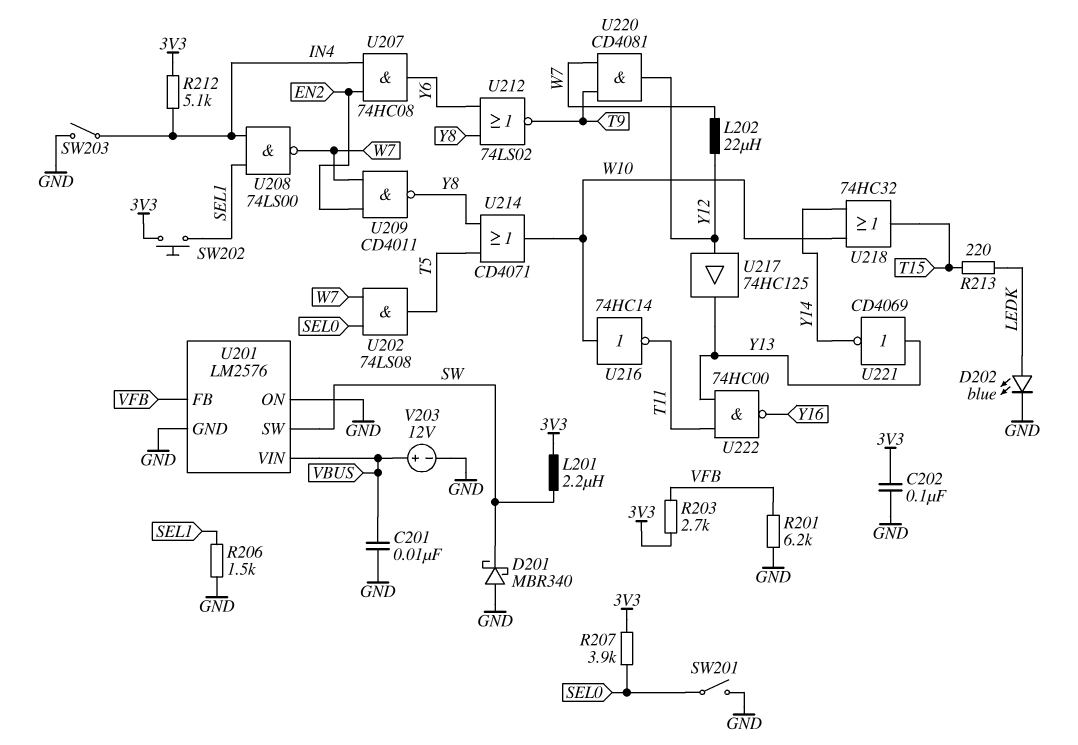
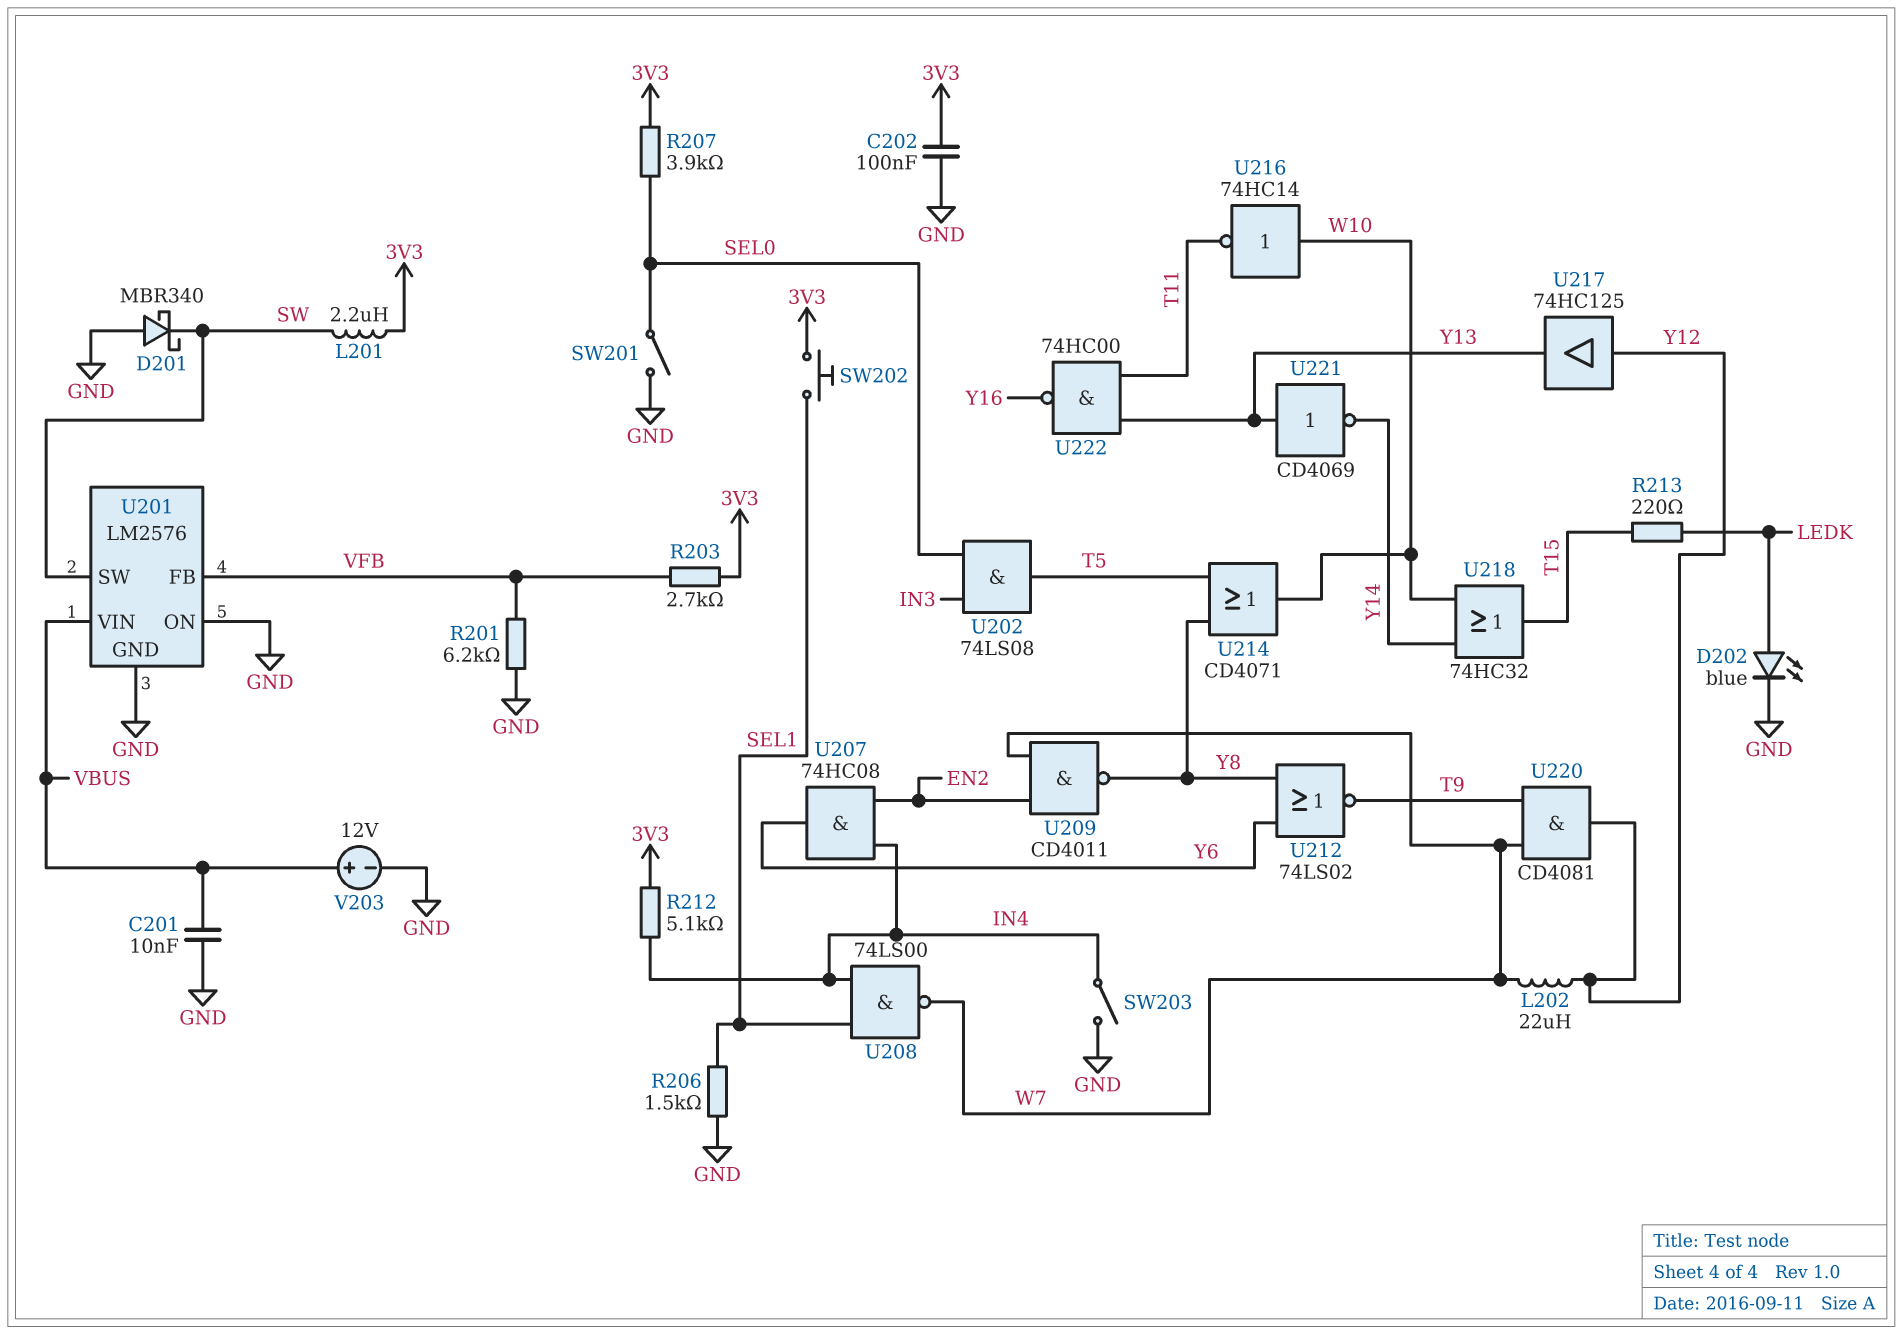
U202: AND 74LS08 (in SEL0, in W7, out T5) -> AND 74LS08 (in IN3, in SEL0, out T5)

